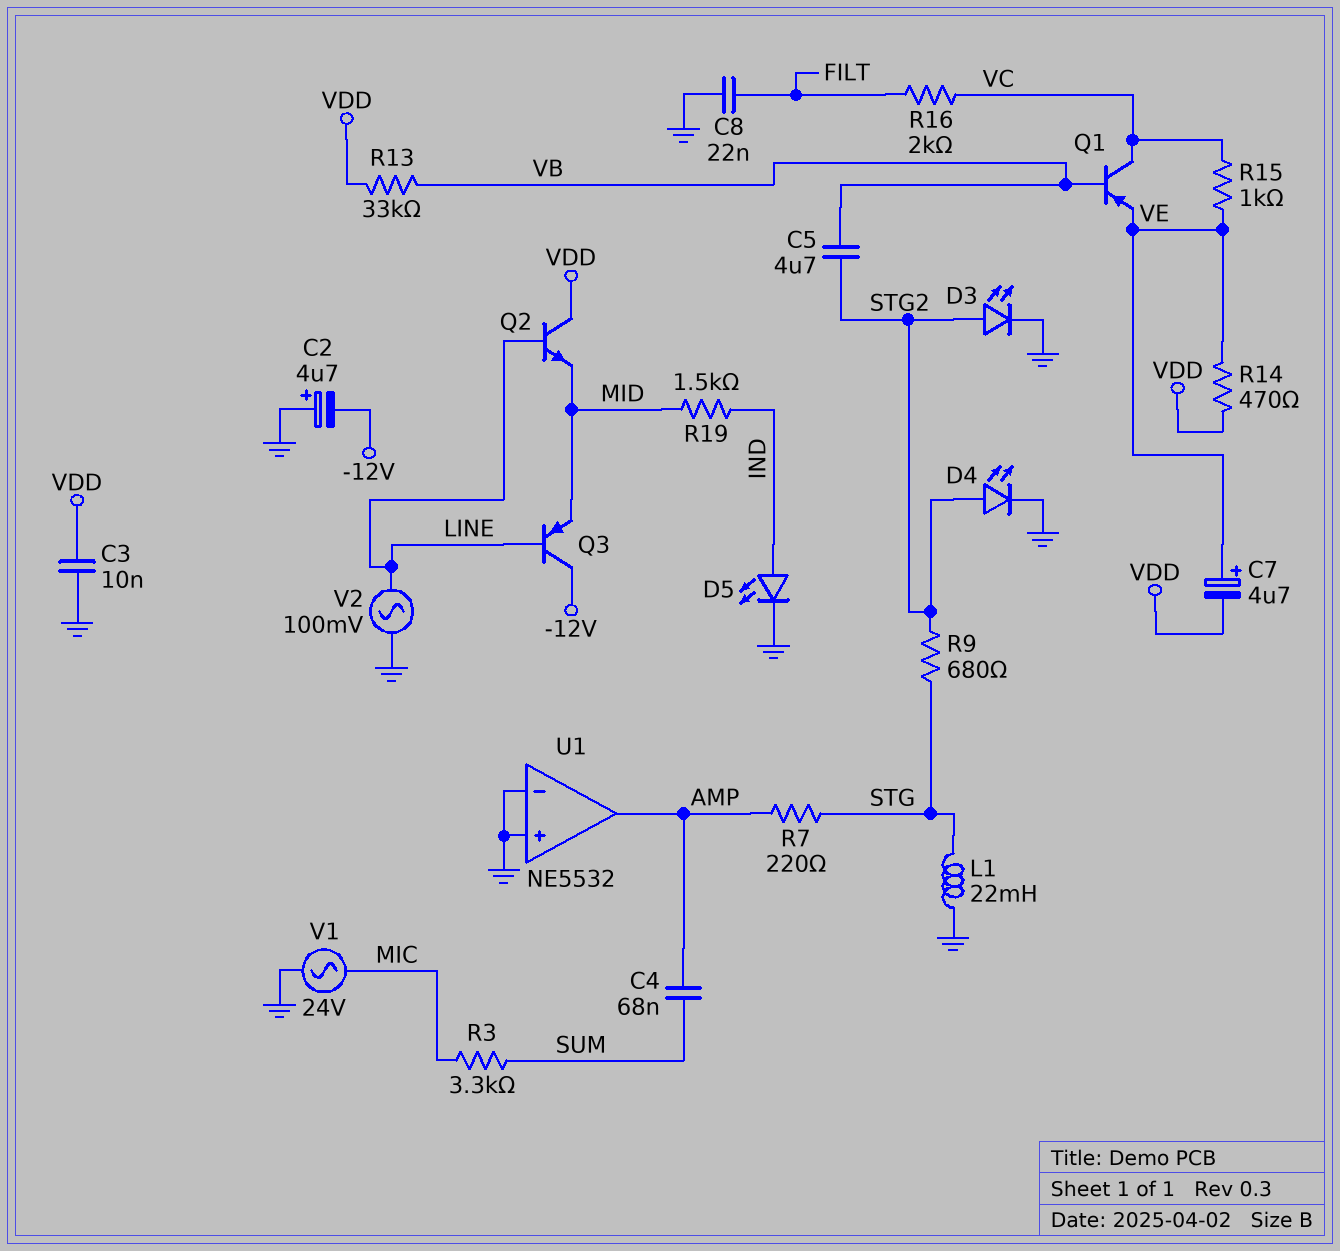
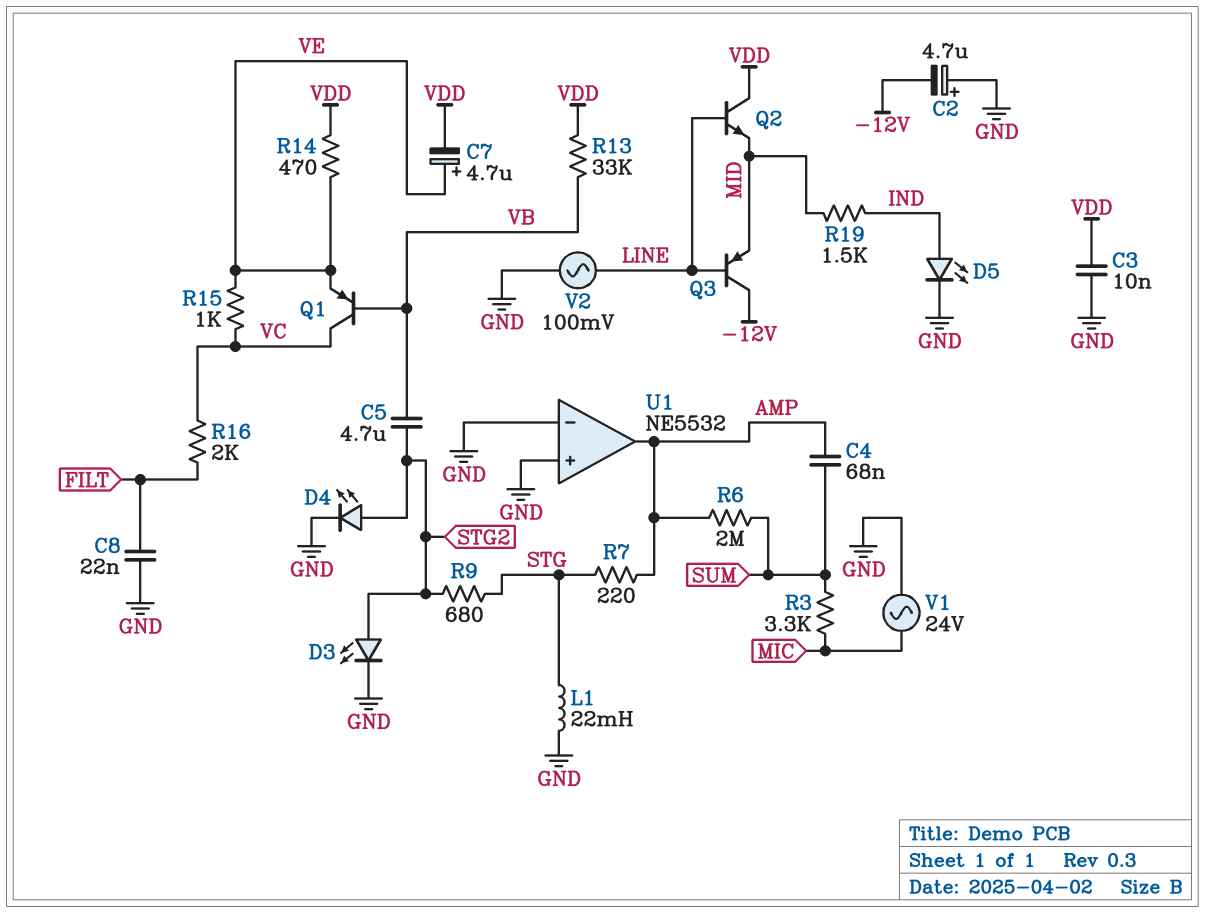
R6: none -> 2M (AMP, SUM)

